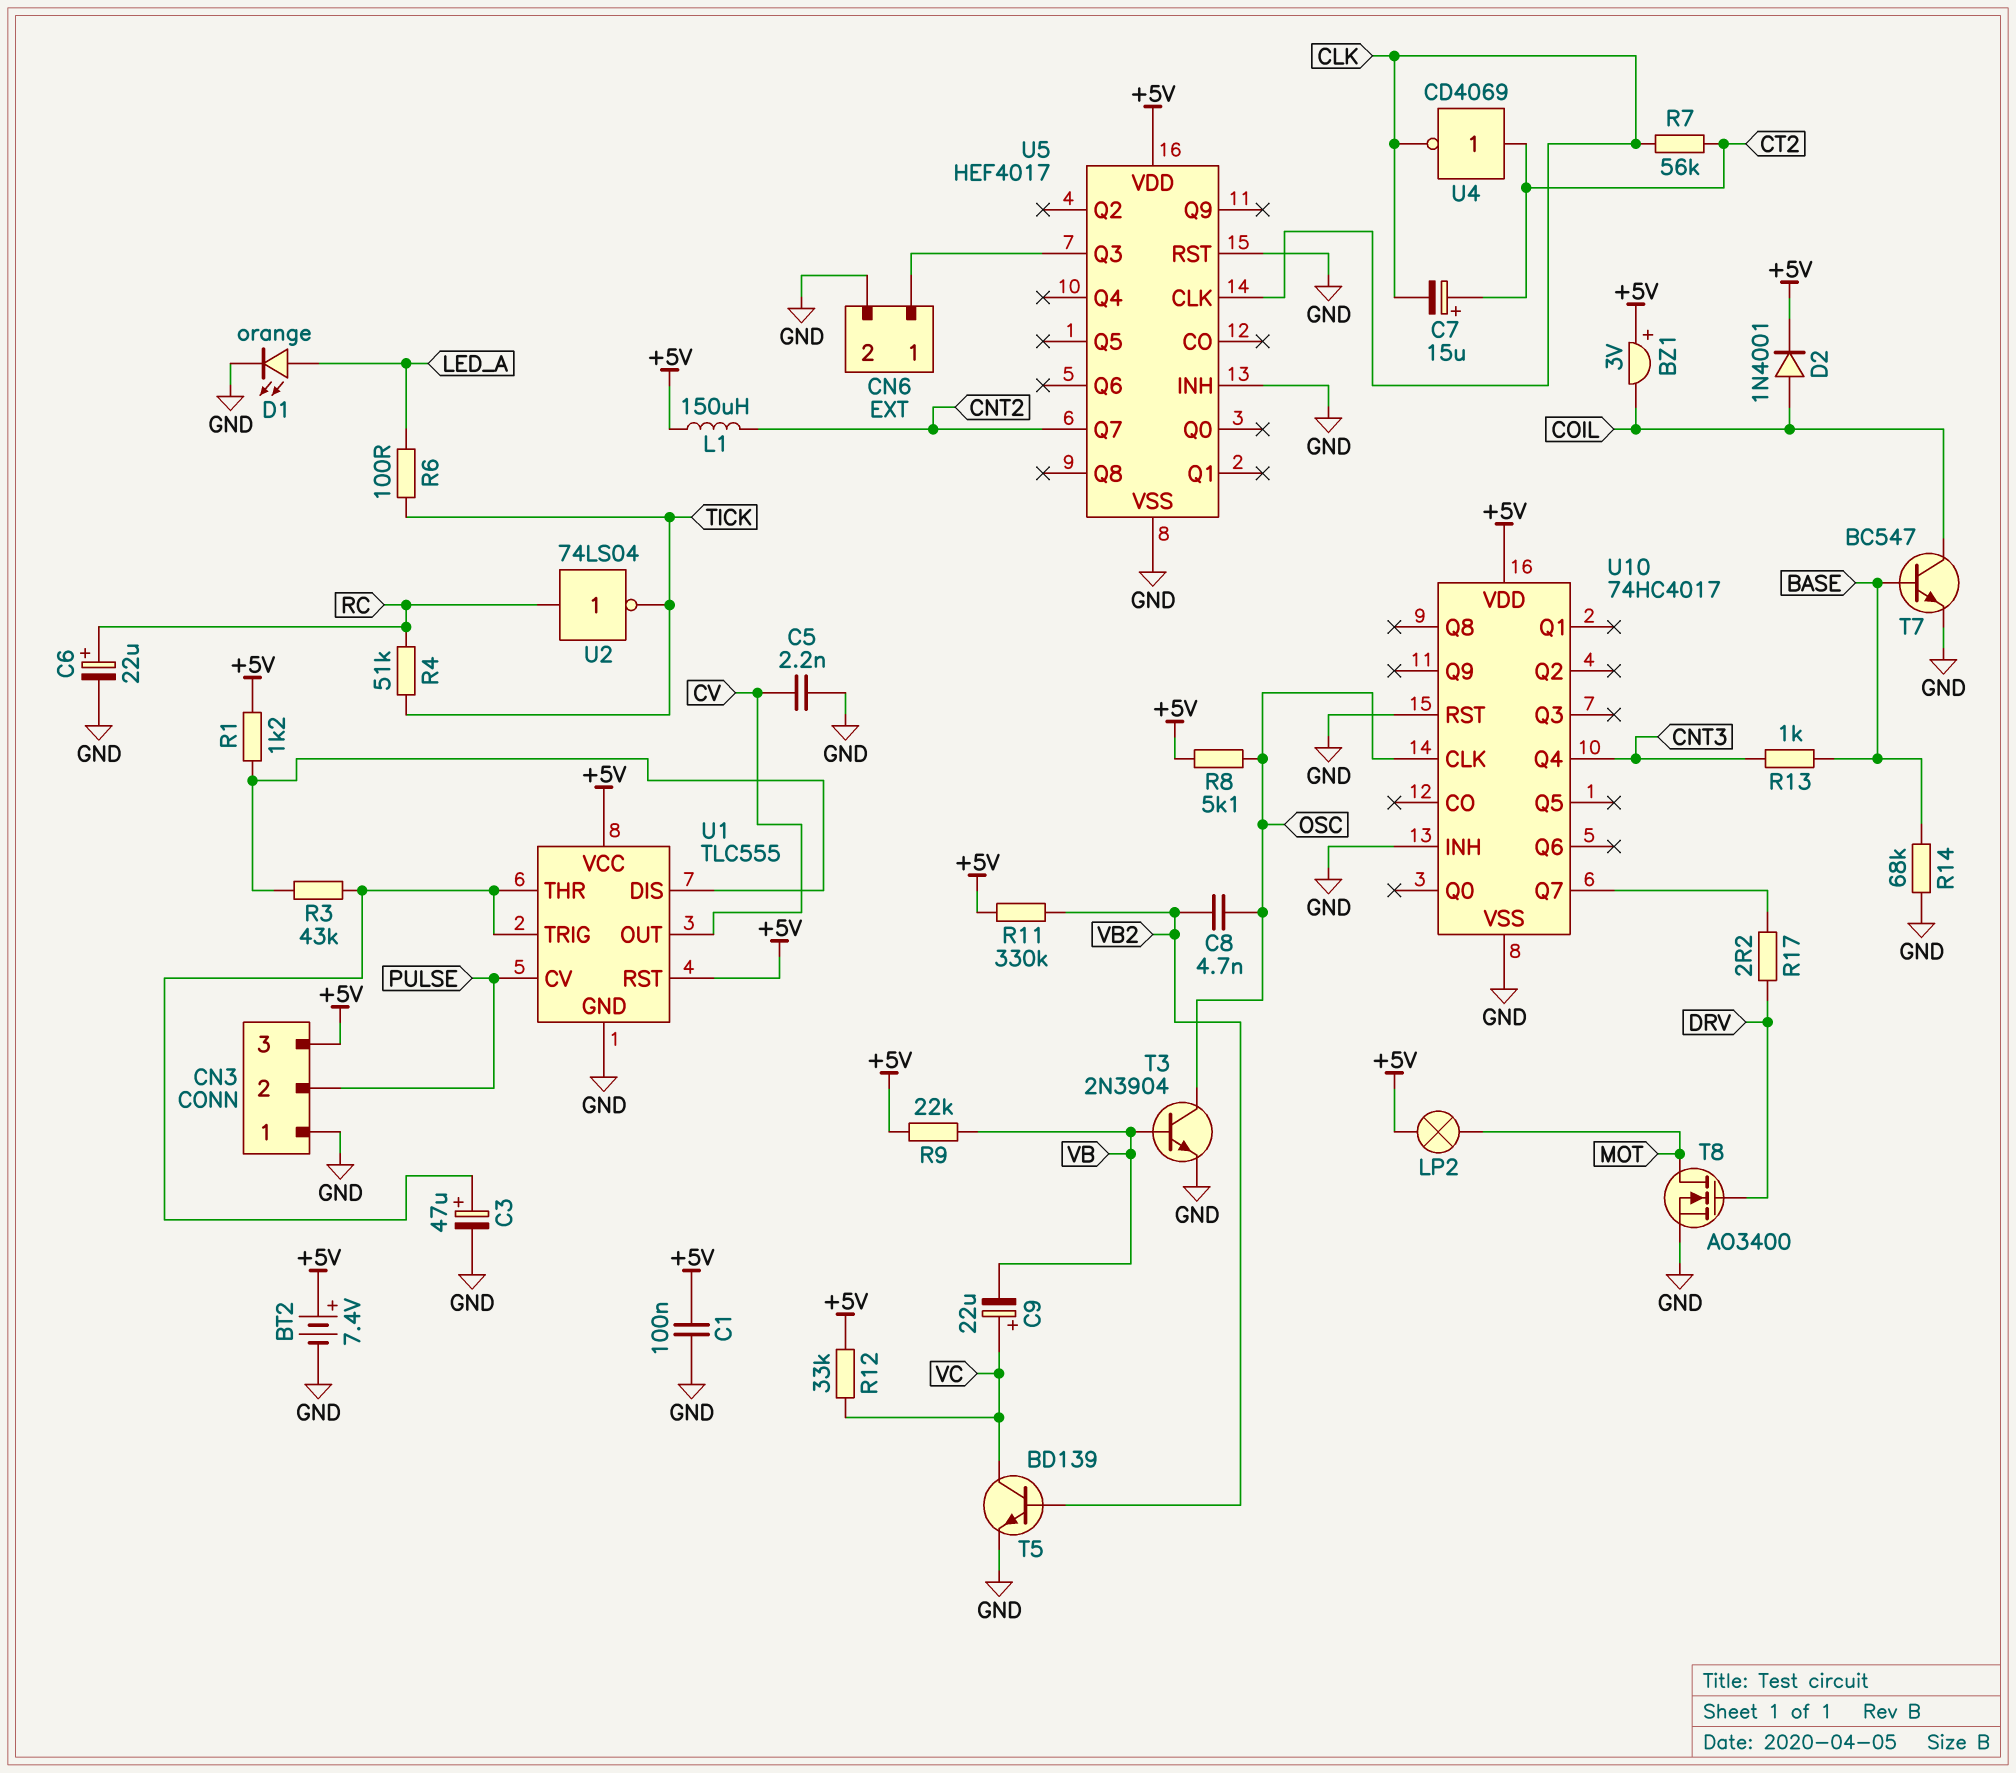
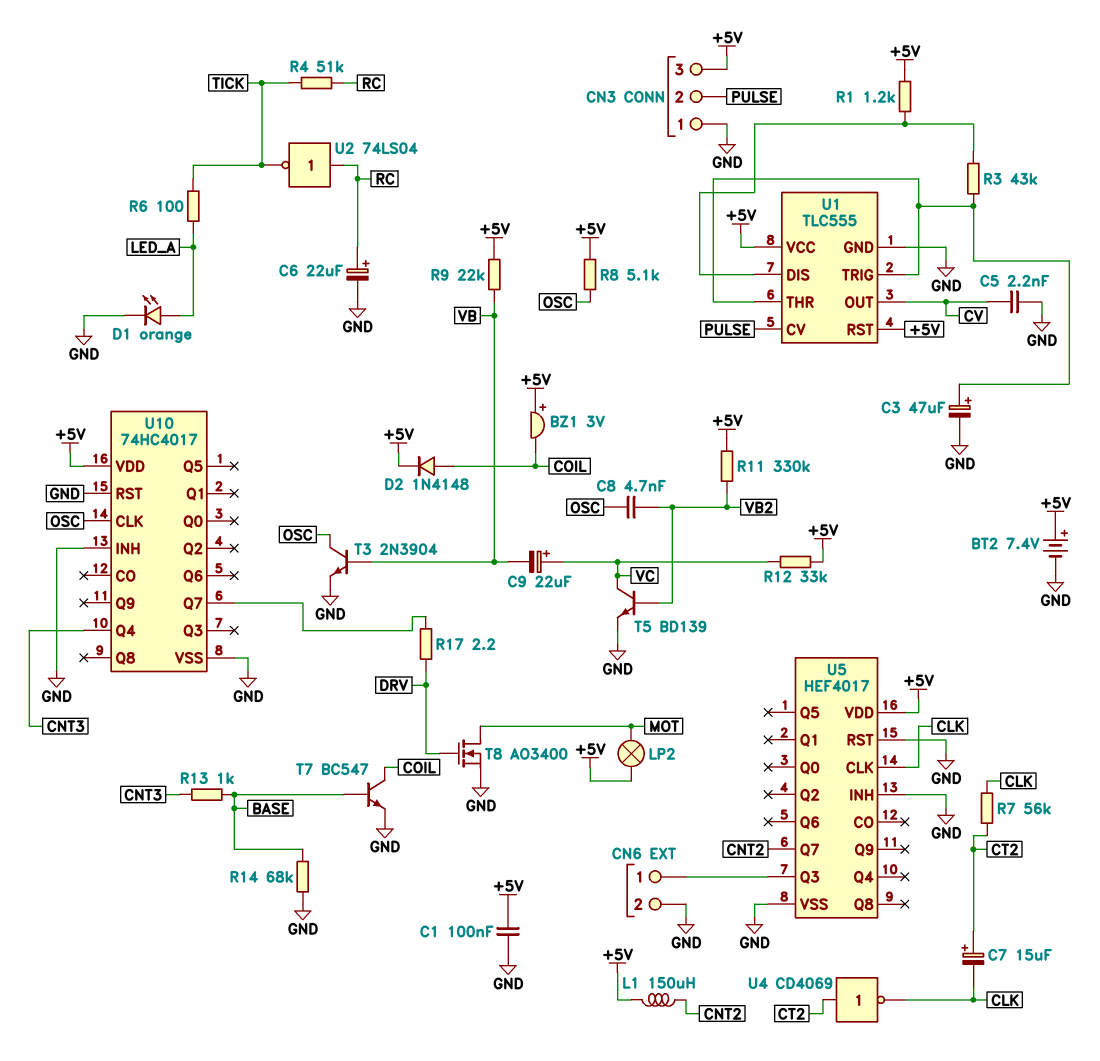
D2: diode 1N4001 (A COIL, K +5V) -> diode 1N4148 (A COIL, K +5V)

